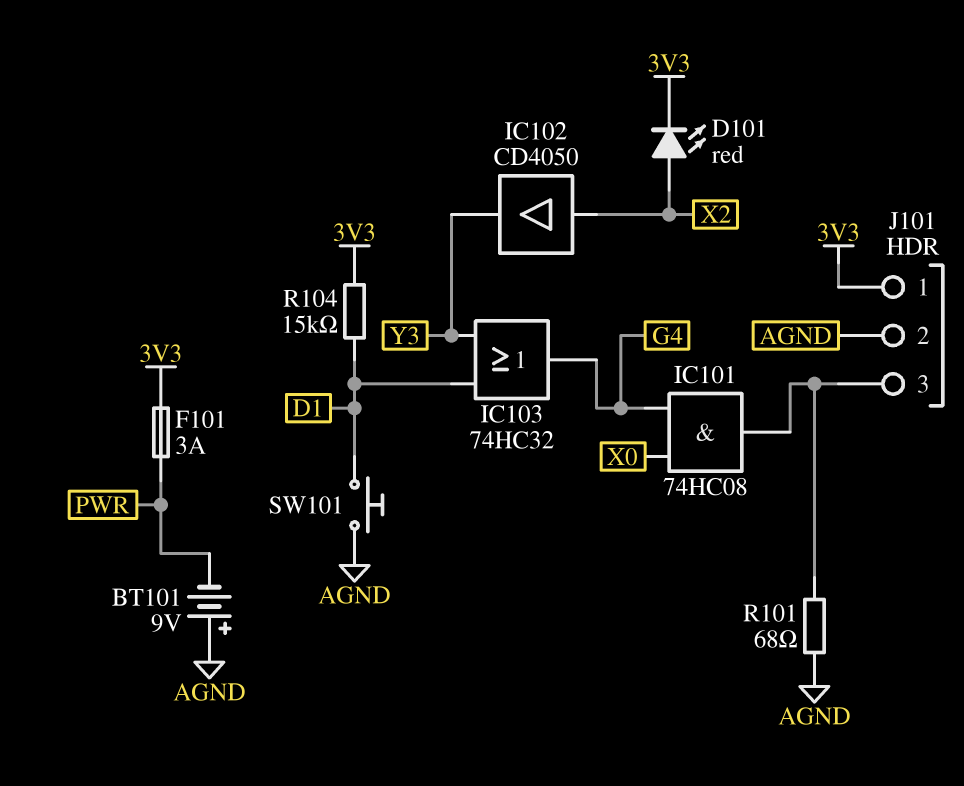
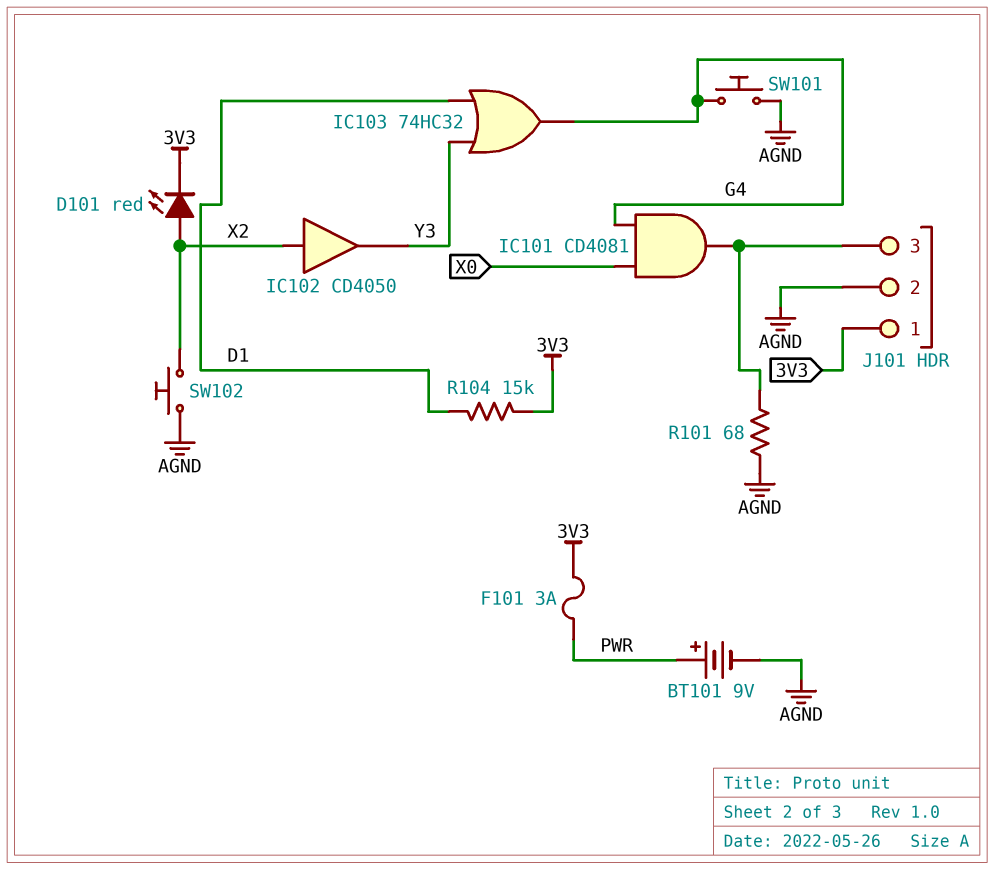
BT101: 9V (plus AGND, minus PWR) -> 9V (plus PWR, minus AGND)
IC101: AND 74HC08 (in G4, in X0, out J101/3) -> AND CD4081 (in G4, in X0, out J101/3)
SW101: button (AGND, D1) -> button (AGND, G4)
SW102: none -> button (AGND, X2)

